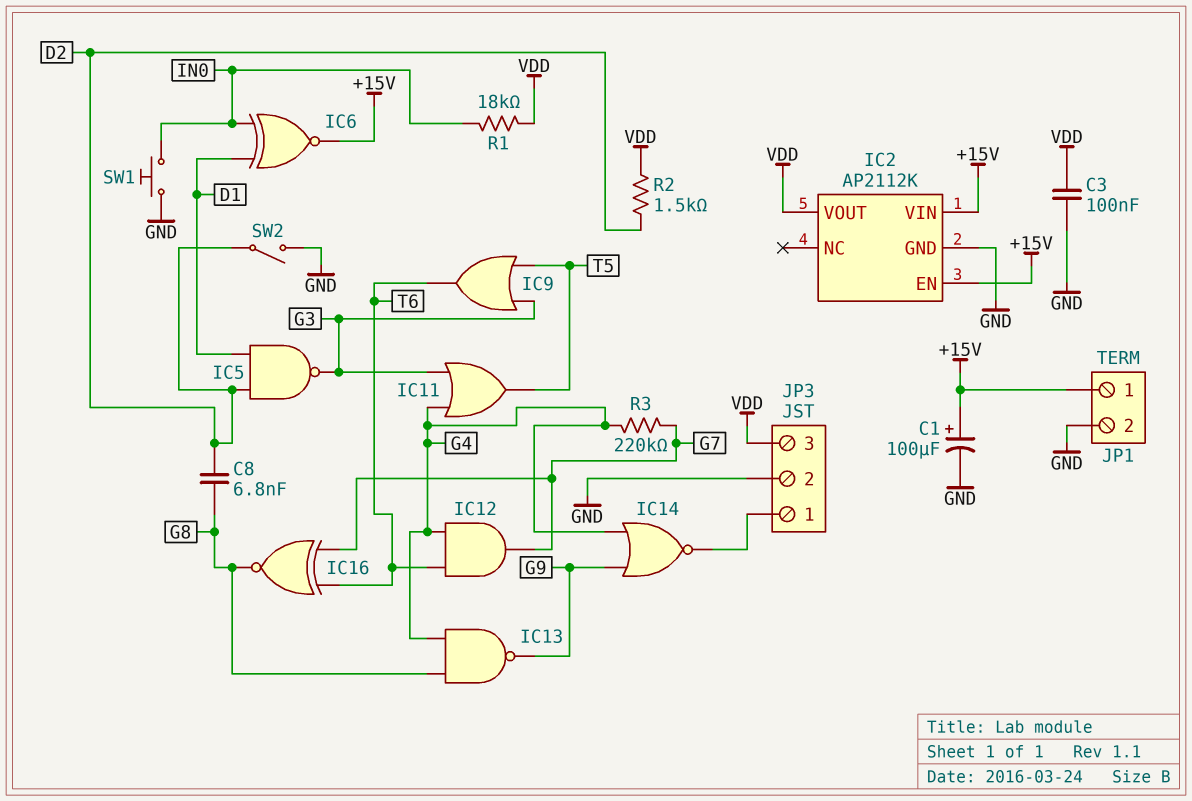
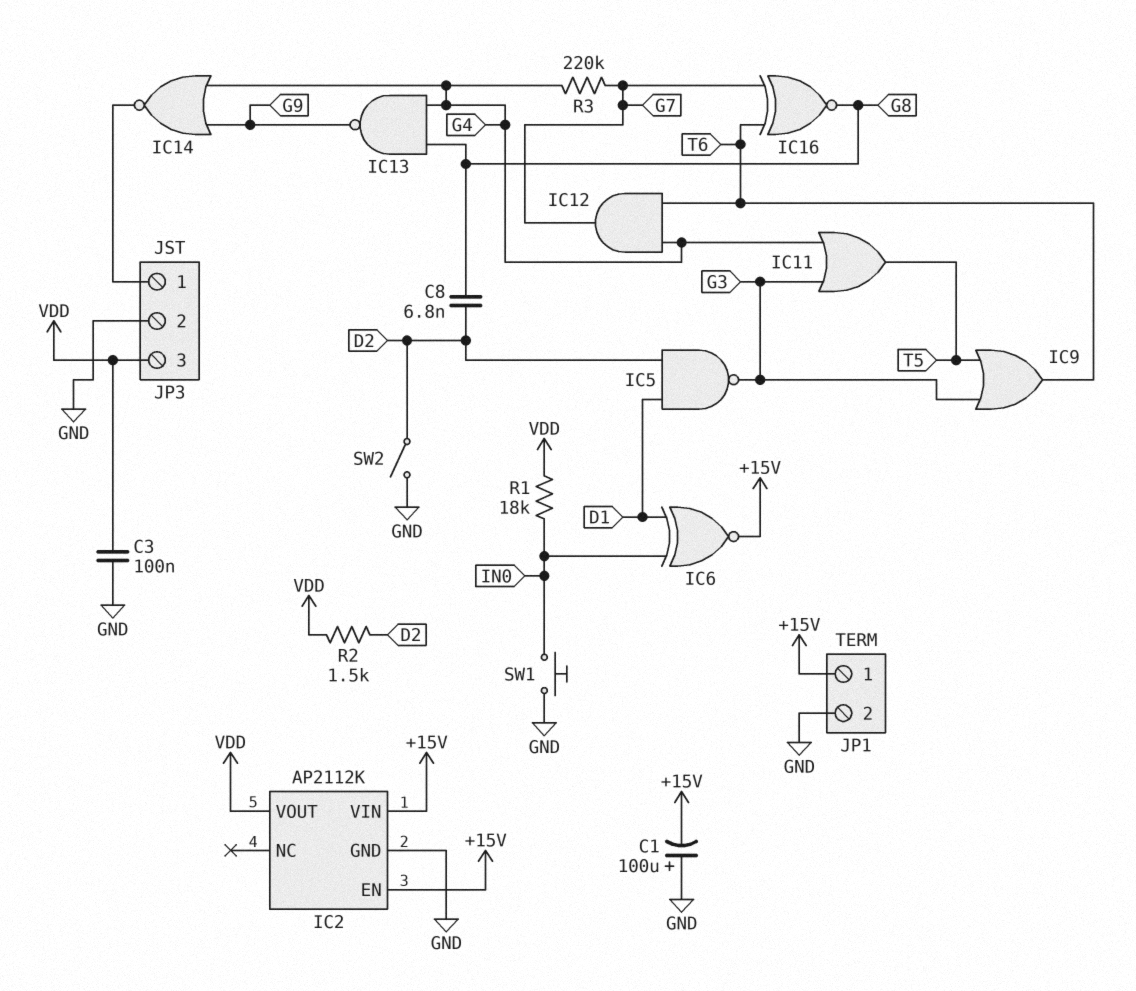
C1: 100uF (plus +15V, minus GND) -> 100uF (plus GND, minus +15V)

